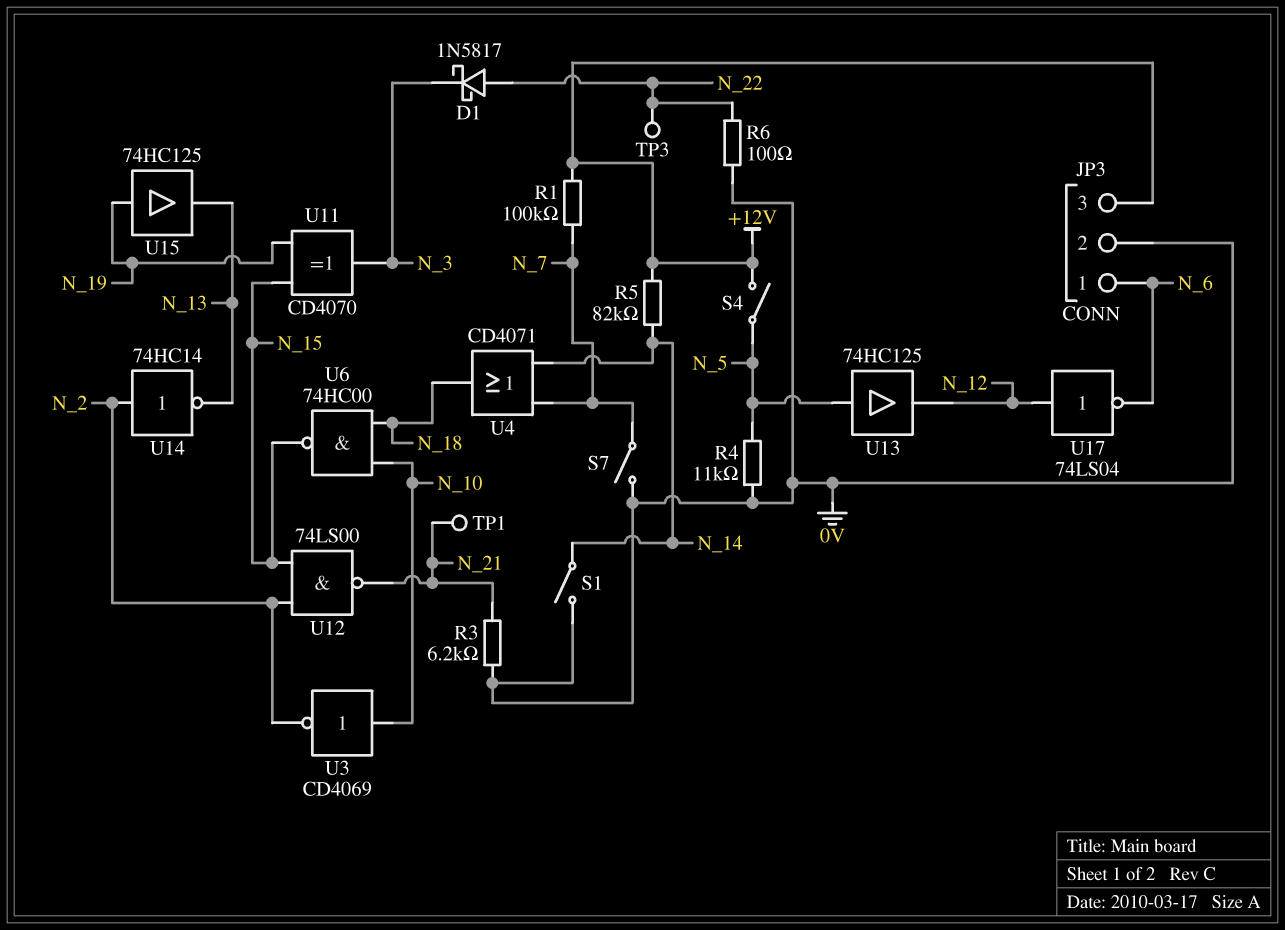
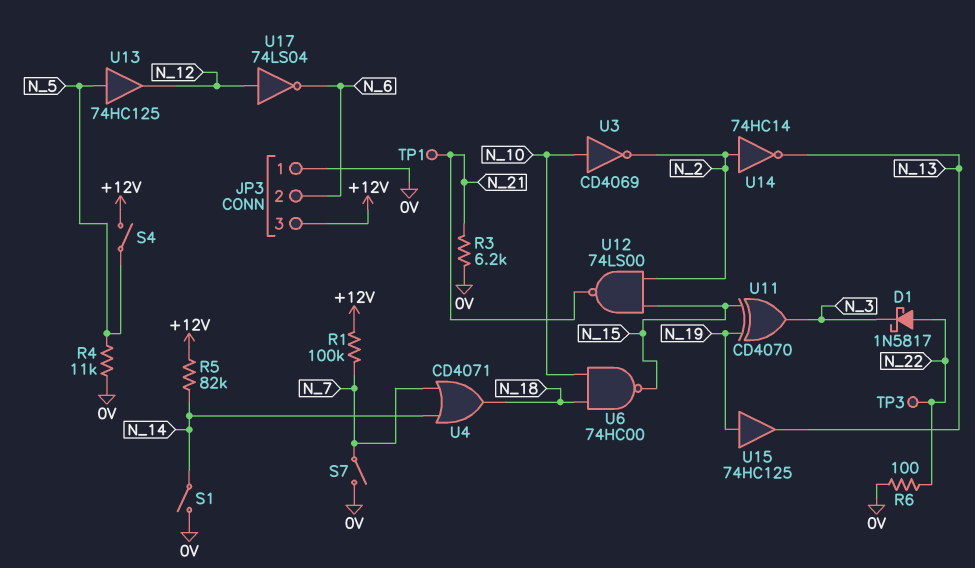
JP3 pin 1: N_6 -> 0V
JP3 pin 2: 0V -> N_6

